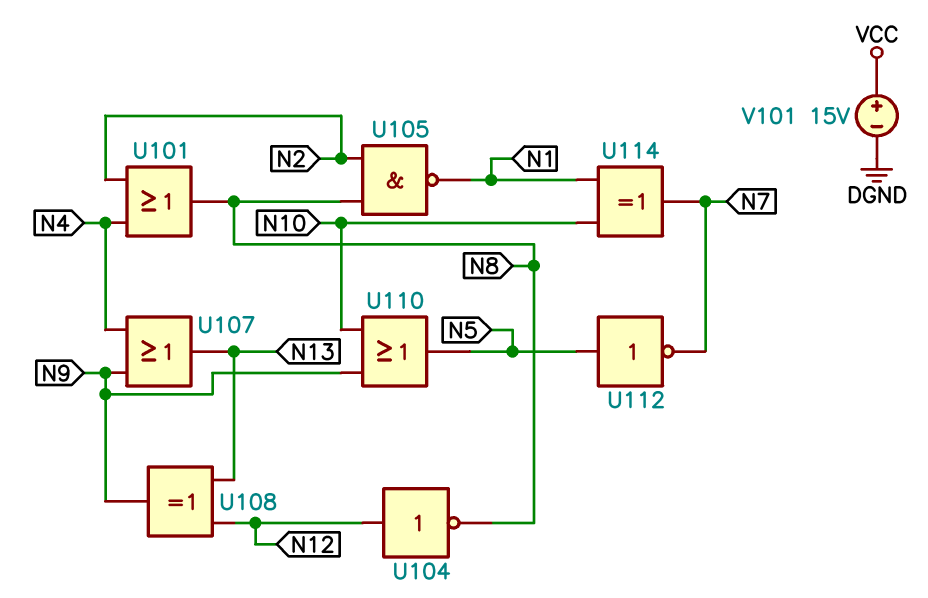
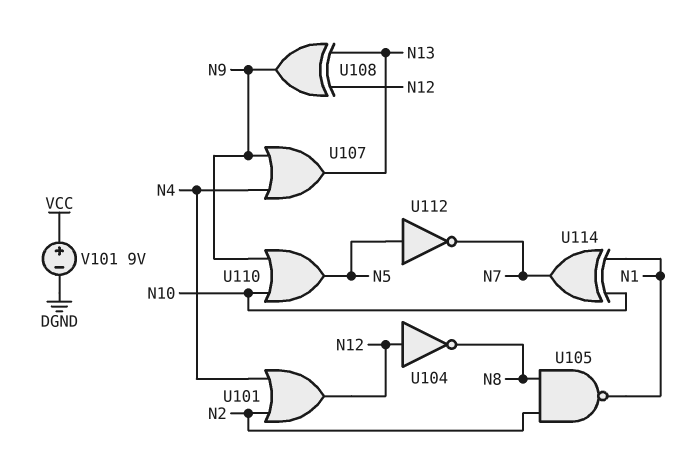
U101: OR (in N2, in N4, out N8) -> OR (in N2, in N4, out N12)
V101: 15V (plus VCC, minus DGND) -> 9V (plus VCC, minus DGND)

